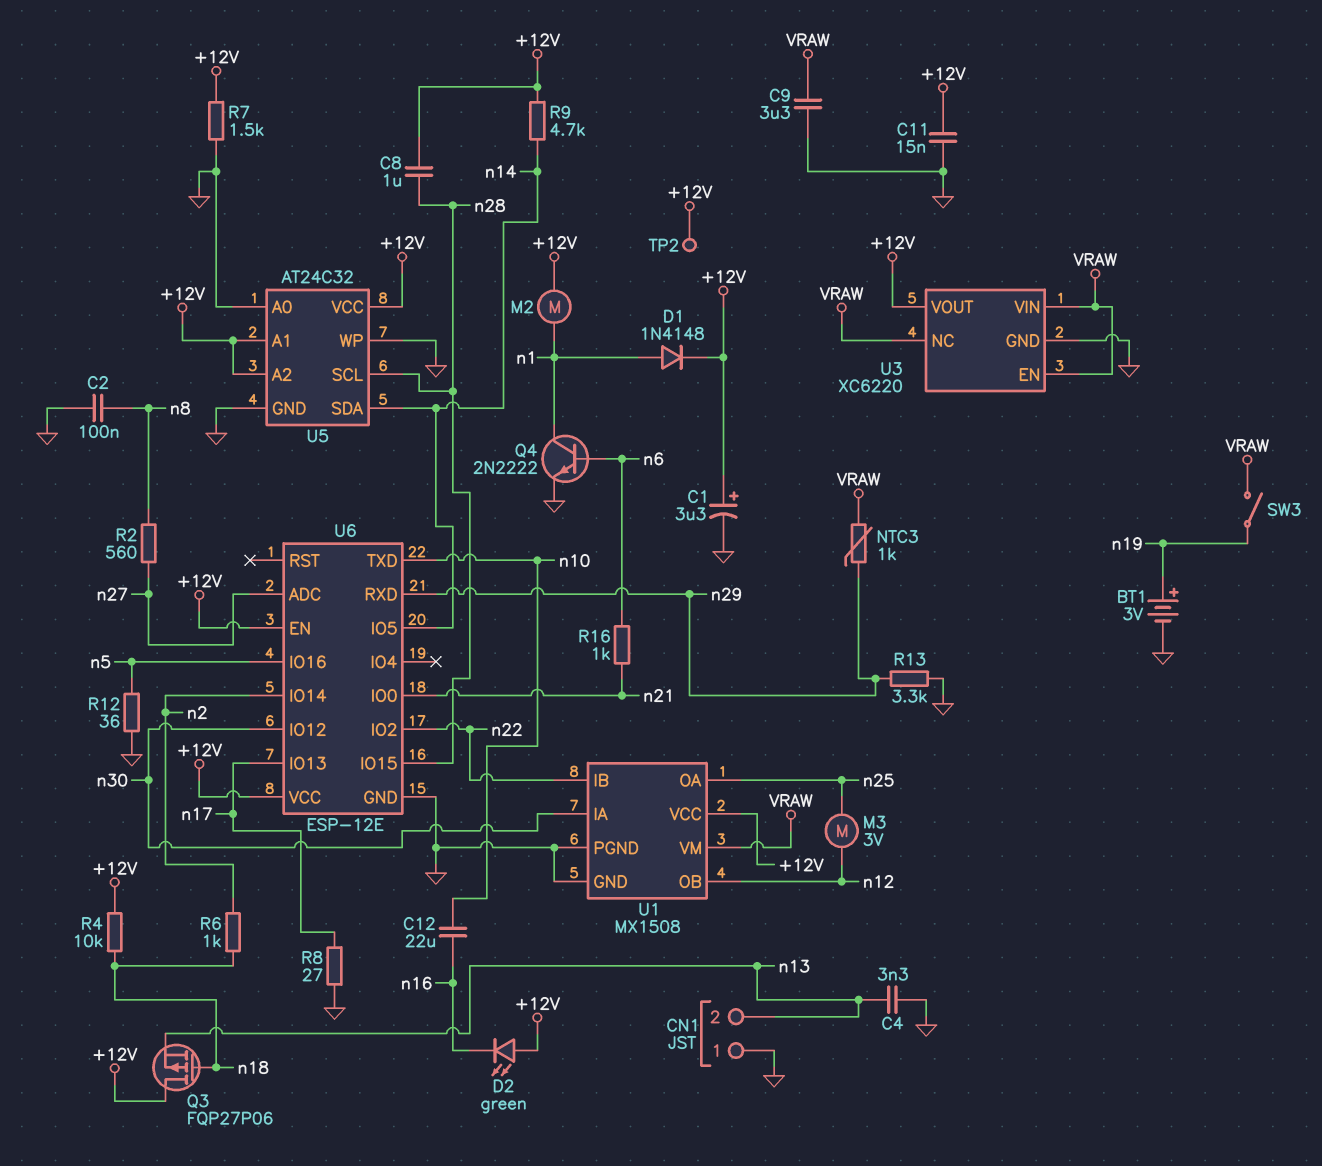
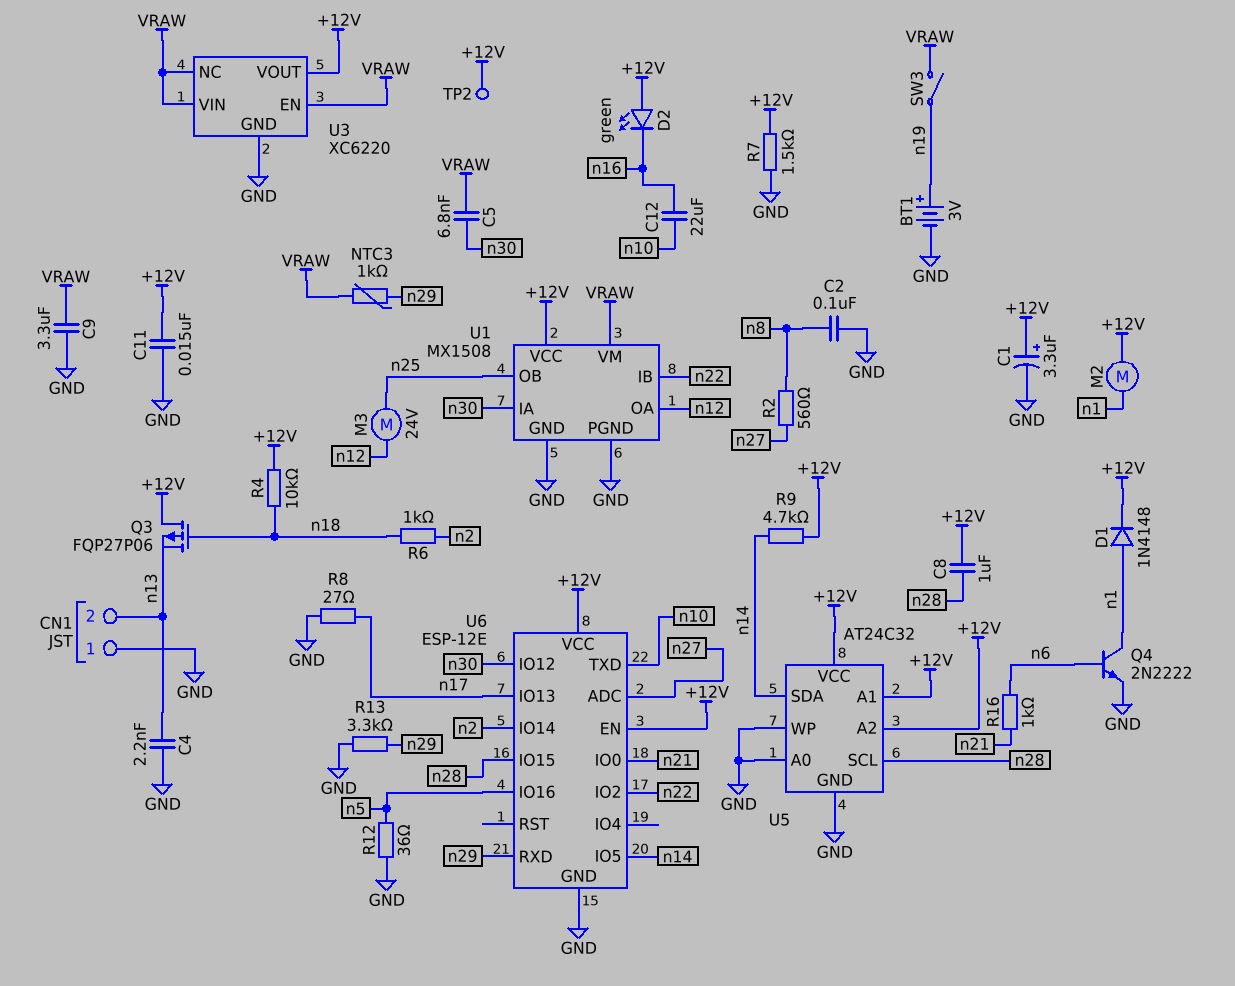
C4: 3.3nF (GND, n13) -> 2.2nF (GND, n13)
C5: none -> 6.8nF (VRAW, n30)
M3: motor 3V (n12, n25) -> motor 24V (n12, n25)
U1 pin OA: n25 -> n12
U1 pin OB: n12 -> n25

